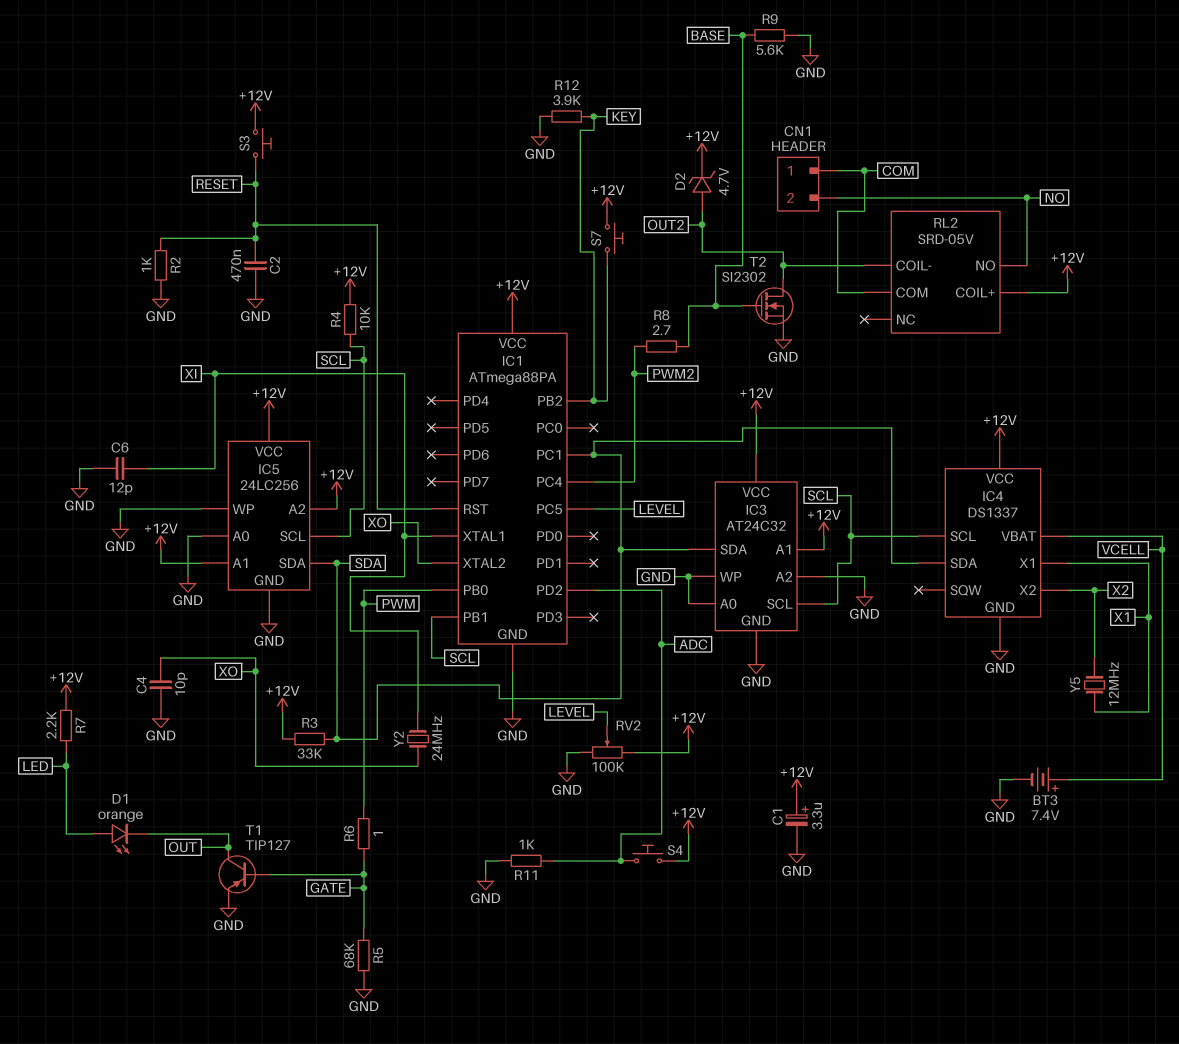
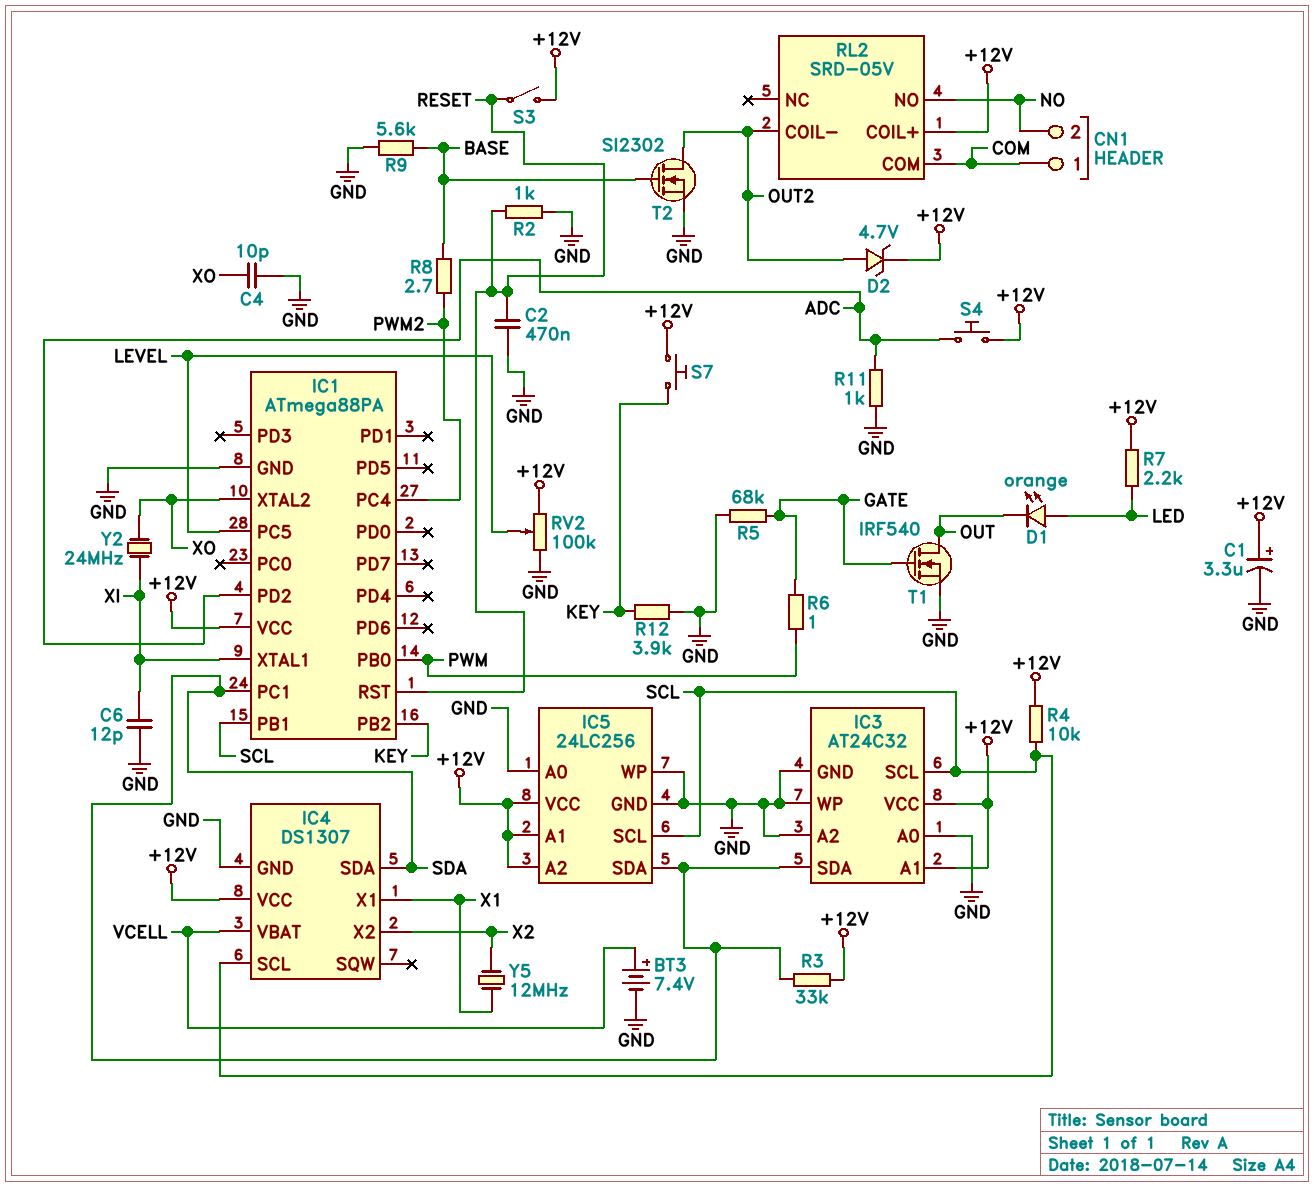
IC4: DS1337 -> DS1307
S3: button (+12V, RESET) -> switch (+12V, RESET)
T1: PNP TIP127 (B GATE, C OUT, E GND) -> NMOS IRF540 (G GATE, D OUT, S GND)

